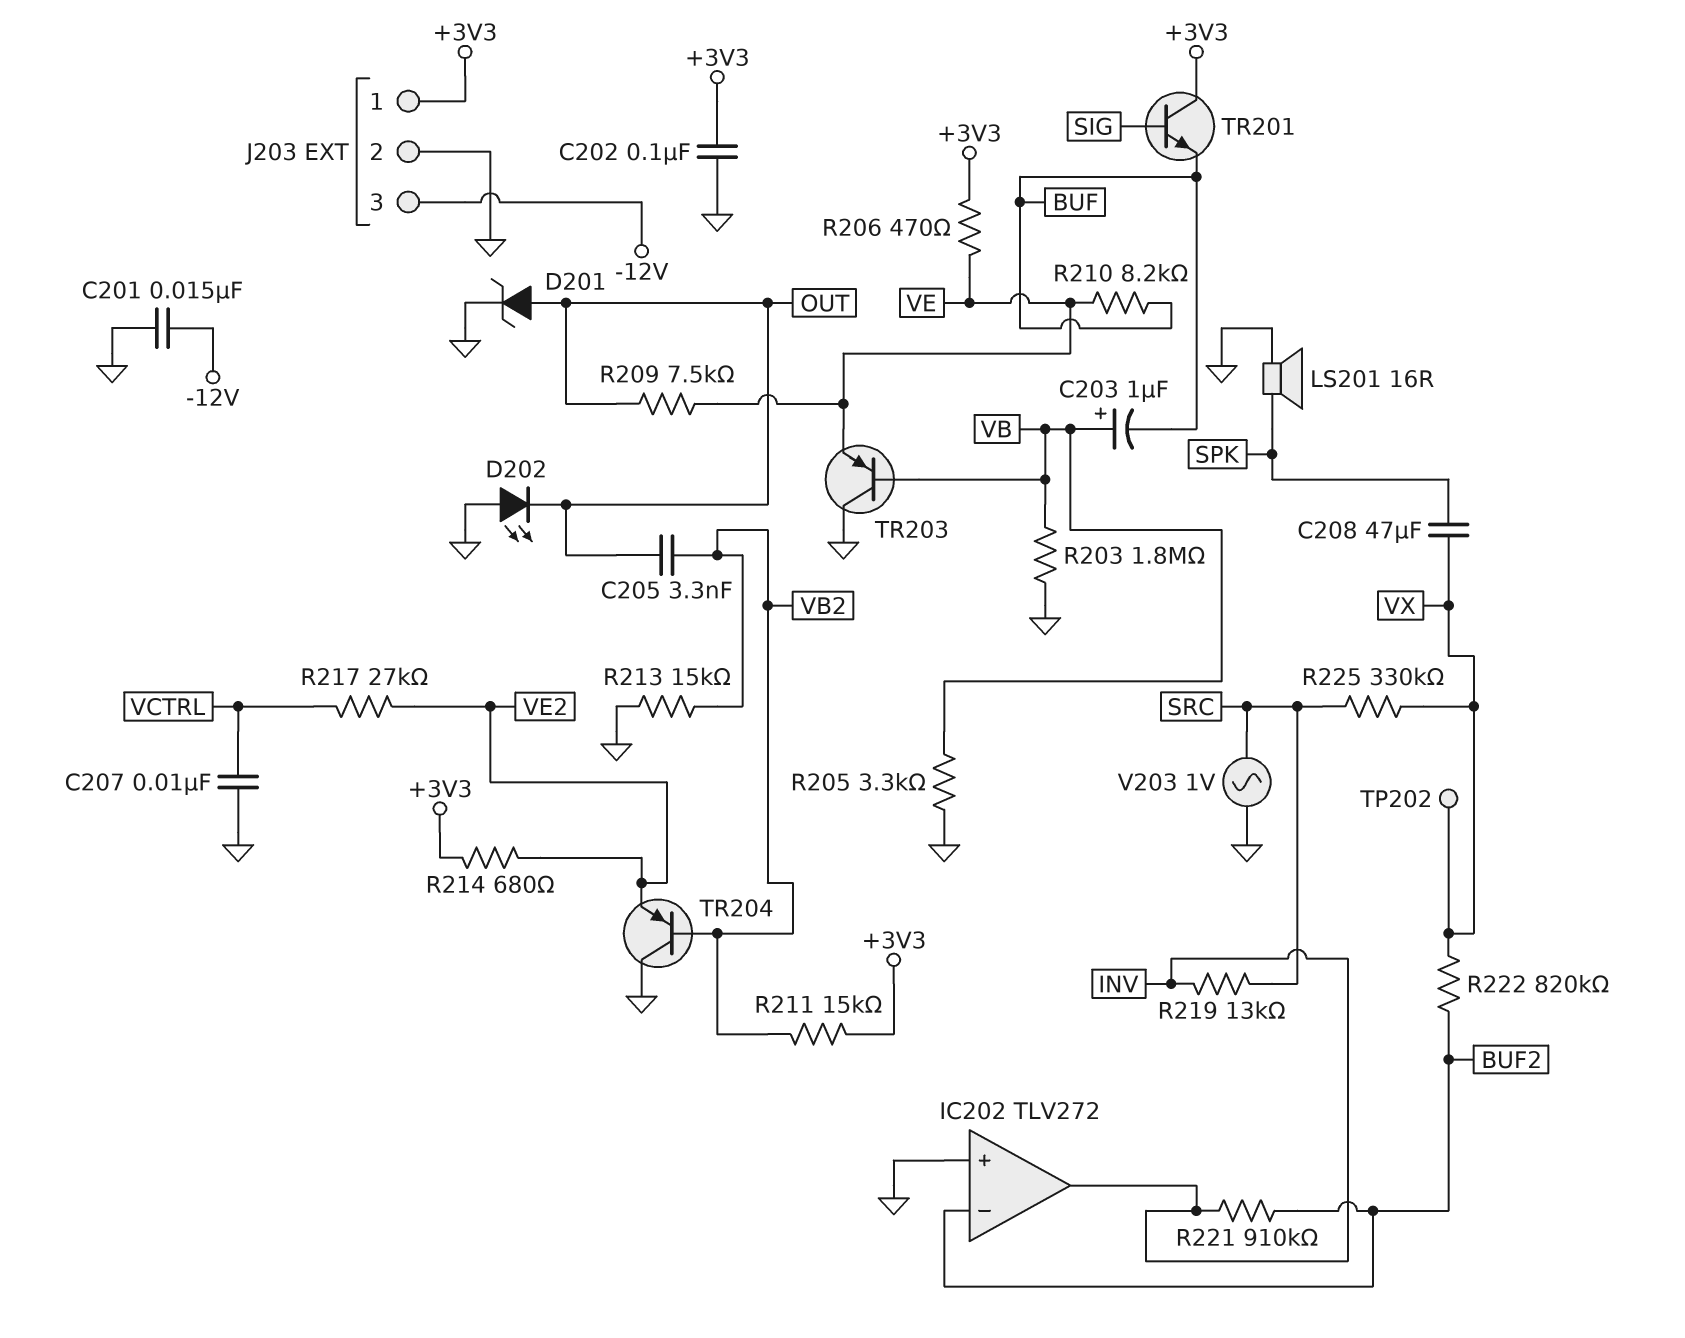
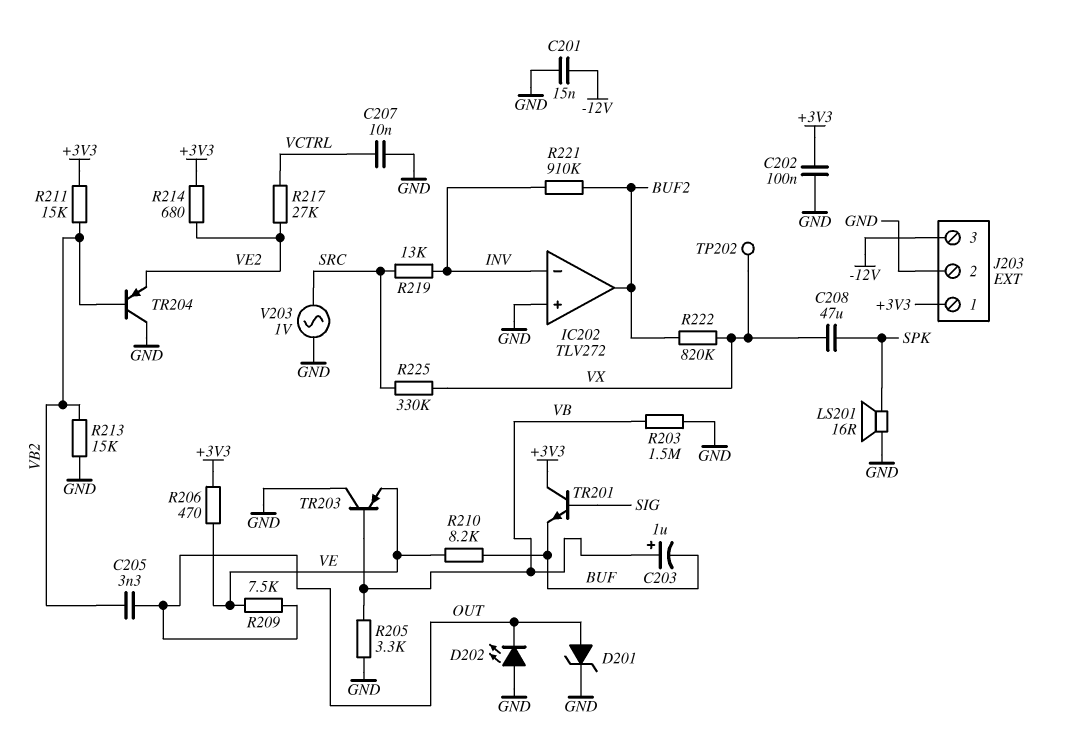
IC202 pin in-: BUF2 -> INV
IC202 pin out: INV -> BUF2
R203: 1.8M (GND, VB) -> 1.5M (GND, VB)

